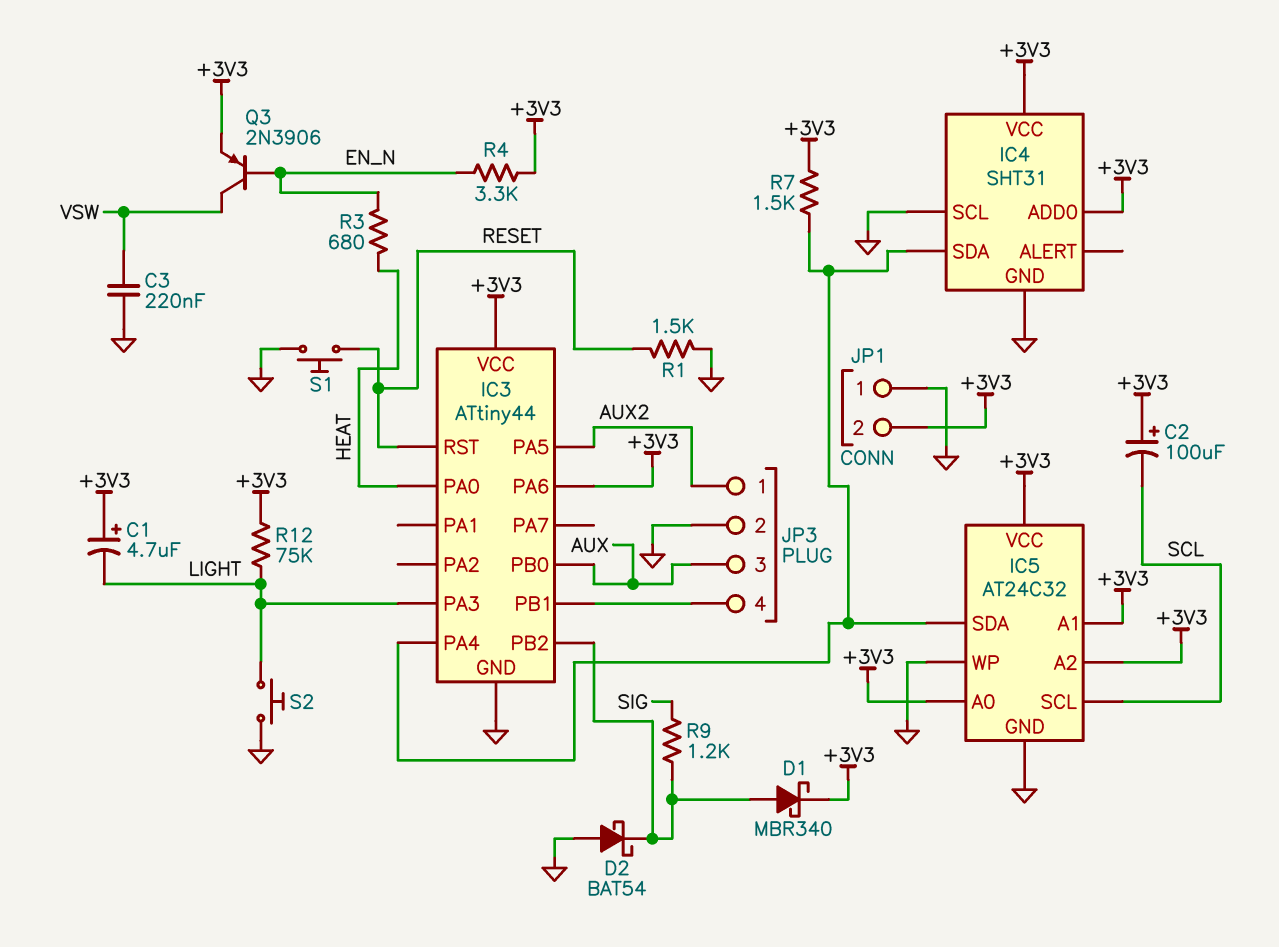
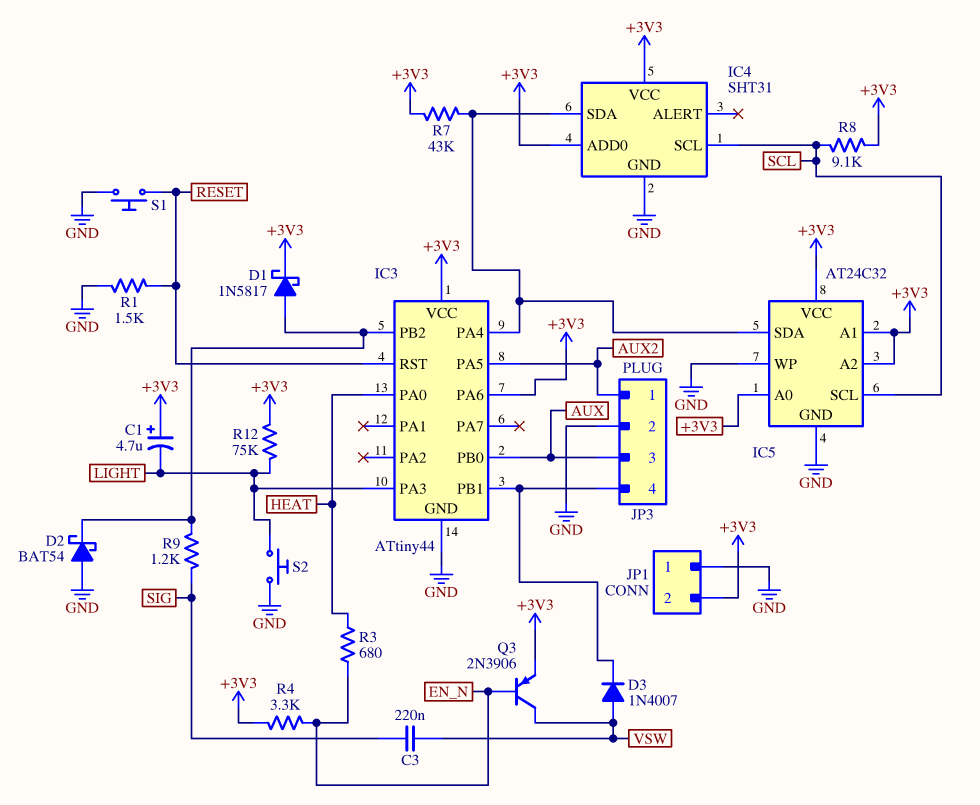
C2: 100uF (plus +3V3, minus SCL) -> none
C3: 220nF (GND, VSW) -> 220nF (SIG, VSW)
D1: schottky MBR340 (A IC3/PB2, K +3V3) -> schottky 1N5817 (A IC3/PB2, K +3V3)
D3: none -> diode 1N4007 (A VSW, K IC3/PB1)
IC4 pin SCL: GND -> SCL
R7: 1.5k (+3V3, IC3/PA4) -> 43k (+3V3, IC3/PA4)
R8: none -> 9.1k (+3V3, SCL)

